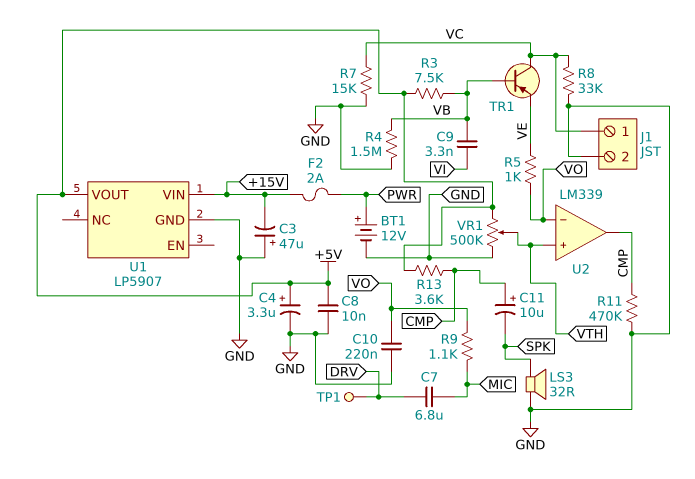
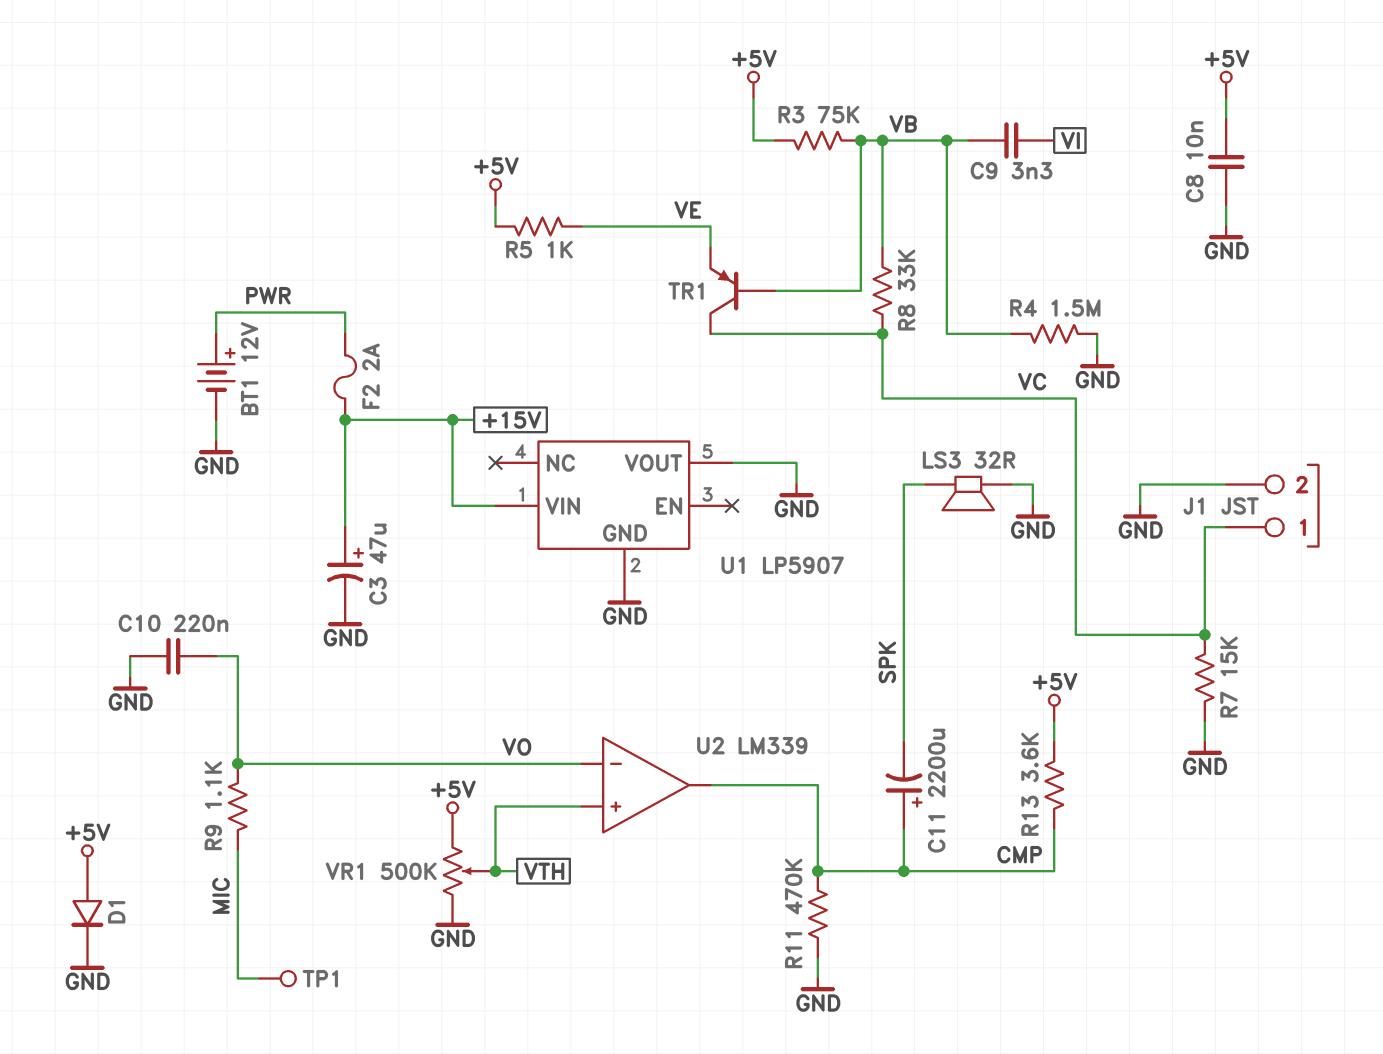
C3: 47uF (plus GND, minus +15V) -> 47uF (plus +15V, minus GND)
C4: 3.3uF (plus +5V, minus GND) -> none
C7: 6.8uF (DRV, MIC) -> none
C11: 10uF (plus CMP, minus SPK) -> 2200uF (plus CMP, minus SPK)
D1: none -> diode (A +5V, K GND)
R3: 7.5k (+5V, VB) -> 75k (+5V, VB)
R5: 1k (VE, VO) -> 1k (+5V, VE)
R8: 33k (GND, VC) -> 33k (VB, VC)
TP1: test point (DRV) -> test point (MIC)
U1 pin VOUT: +5V -> GND

